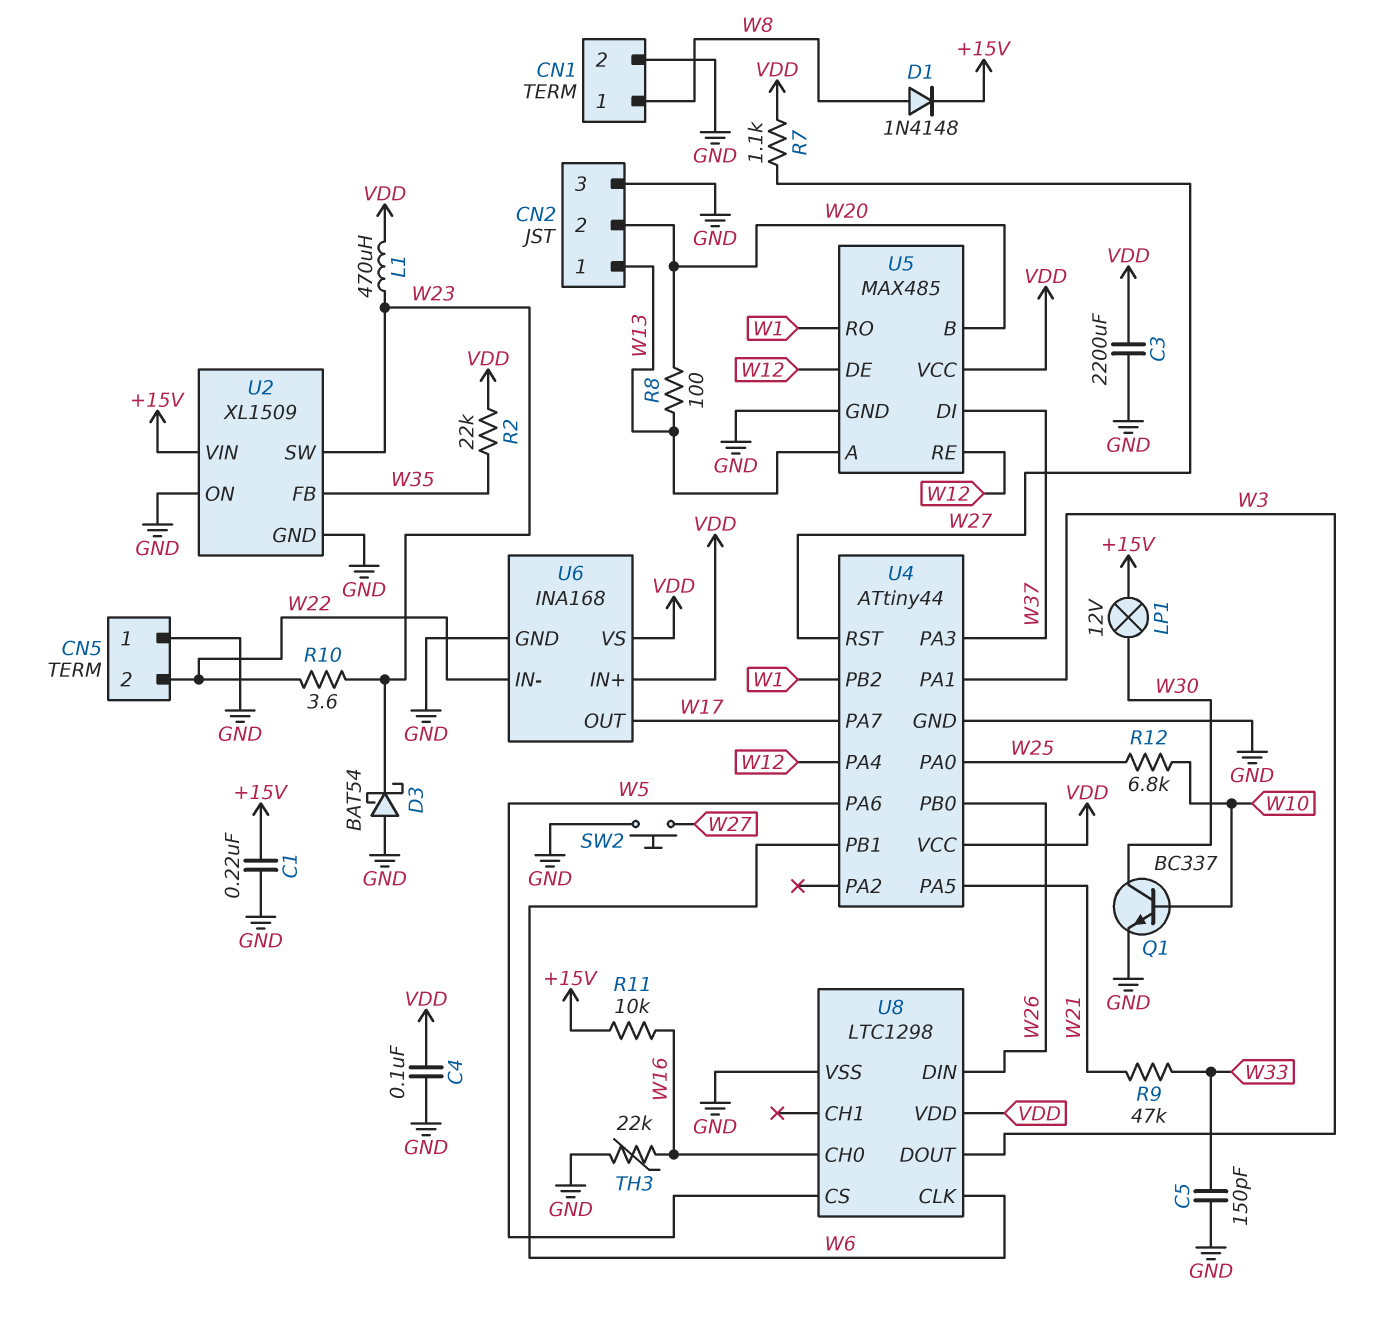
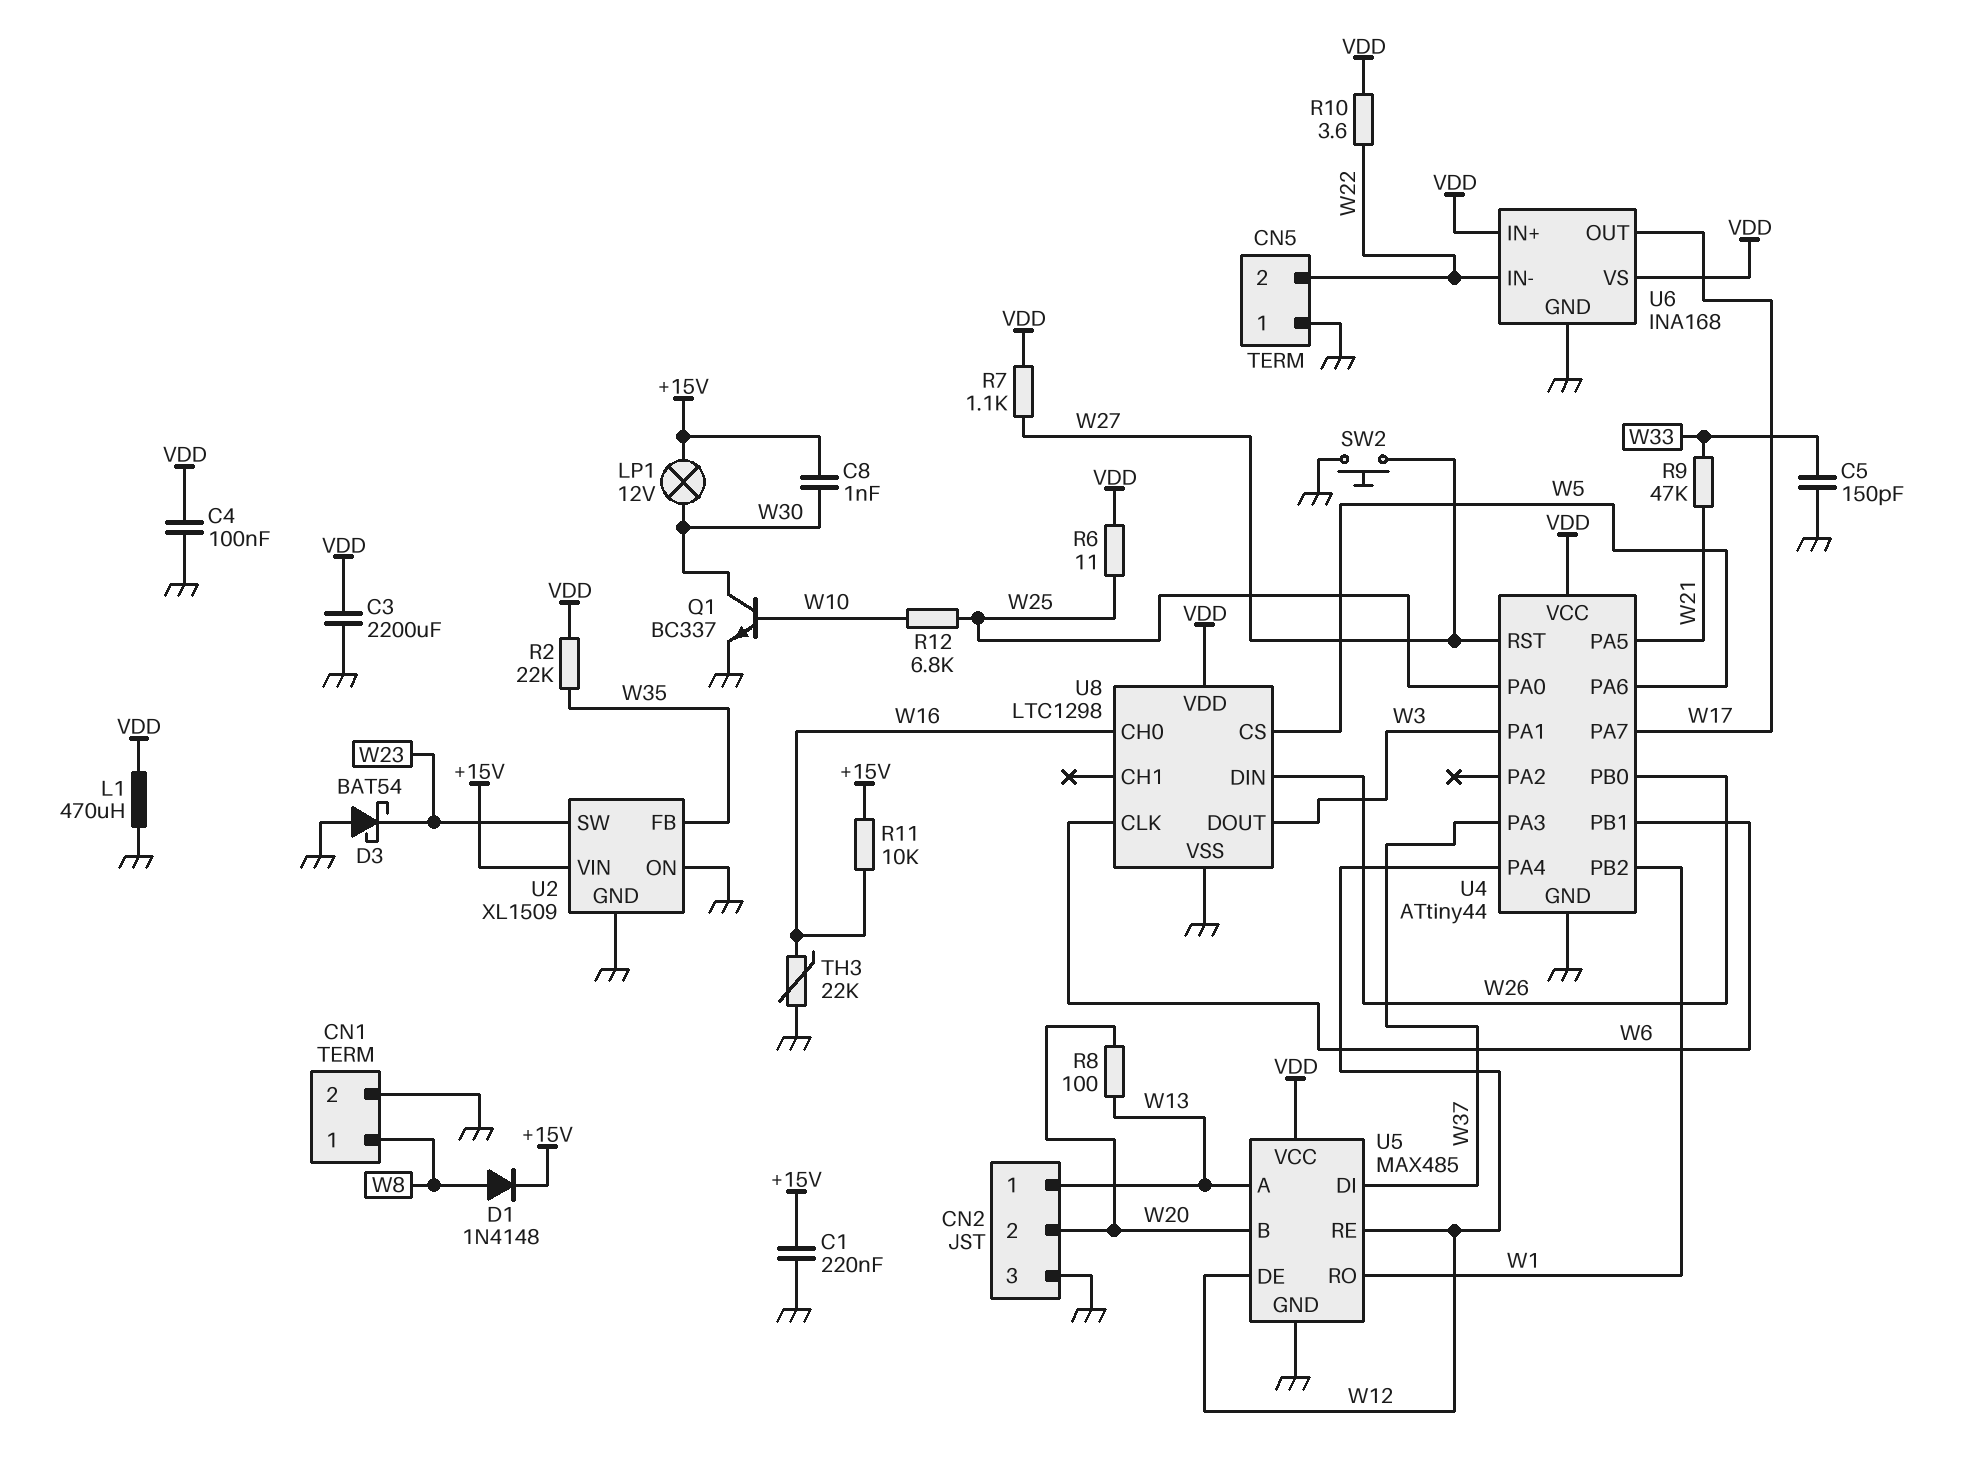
C8: none -> 1nF (+15V, W30)
L1: 470uH (VDD, W23) -> 470uH (GND, VDD)
R6: none -> 11 (VDD, W25)
R10: 3.6 (W22, W23) -> 3.6 (VDD, W22)

